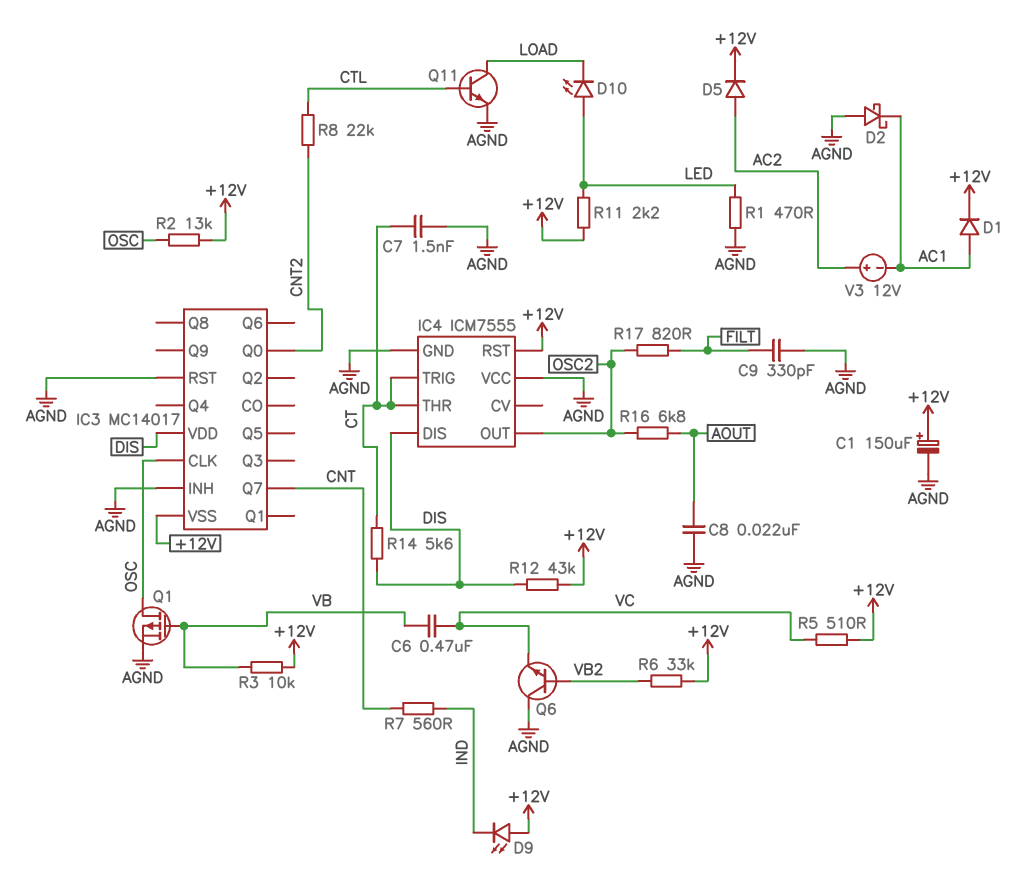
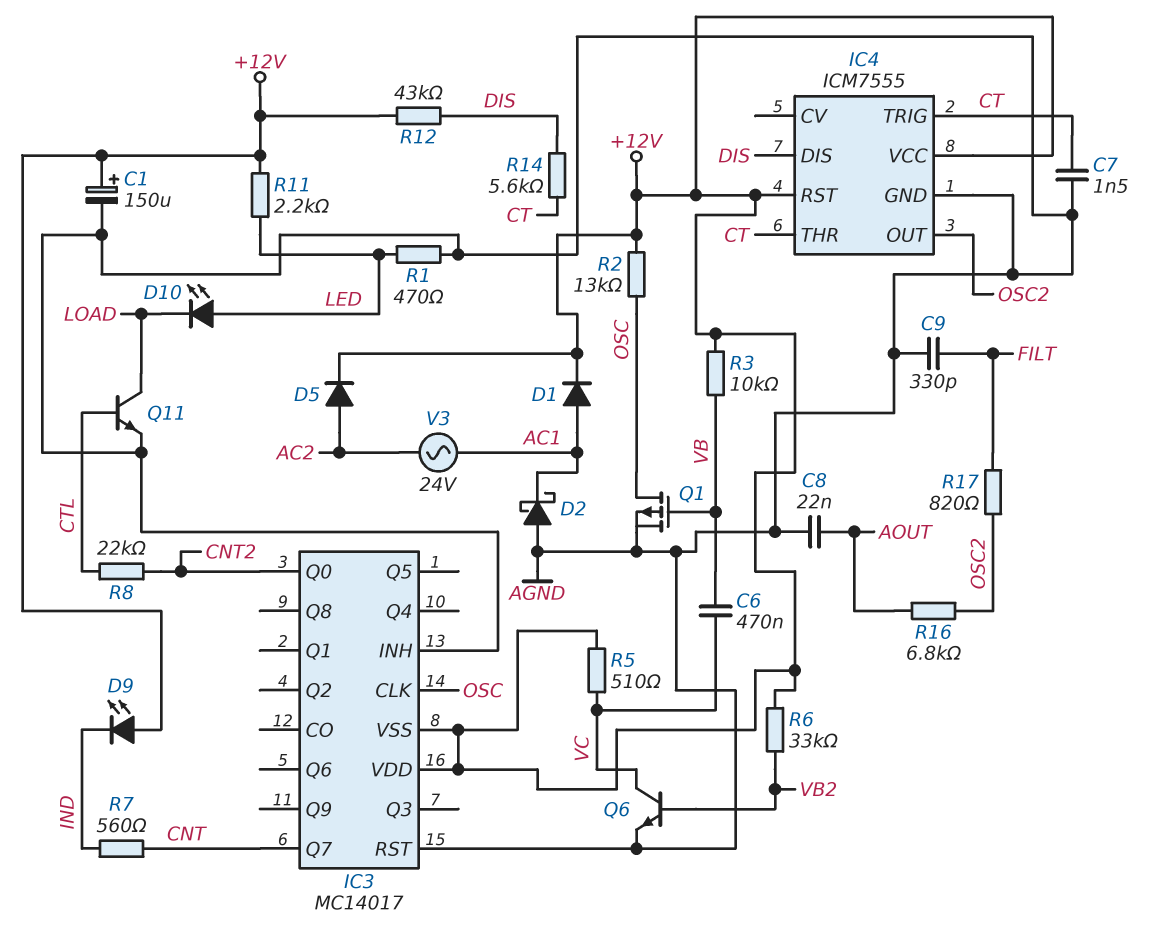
IC3 pin VDD: DIS -> +12V
IC4 pin VCC: AGND -> +12V
Q6: NPN (B VB2, C AGND, E VC) -> NPN (B VB2, C VC, E AGND)
V3: 12V (plus AC2, minus AC1) -> AC 24V (AC1, AC2)

